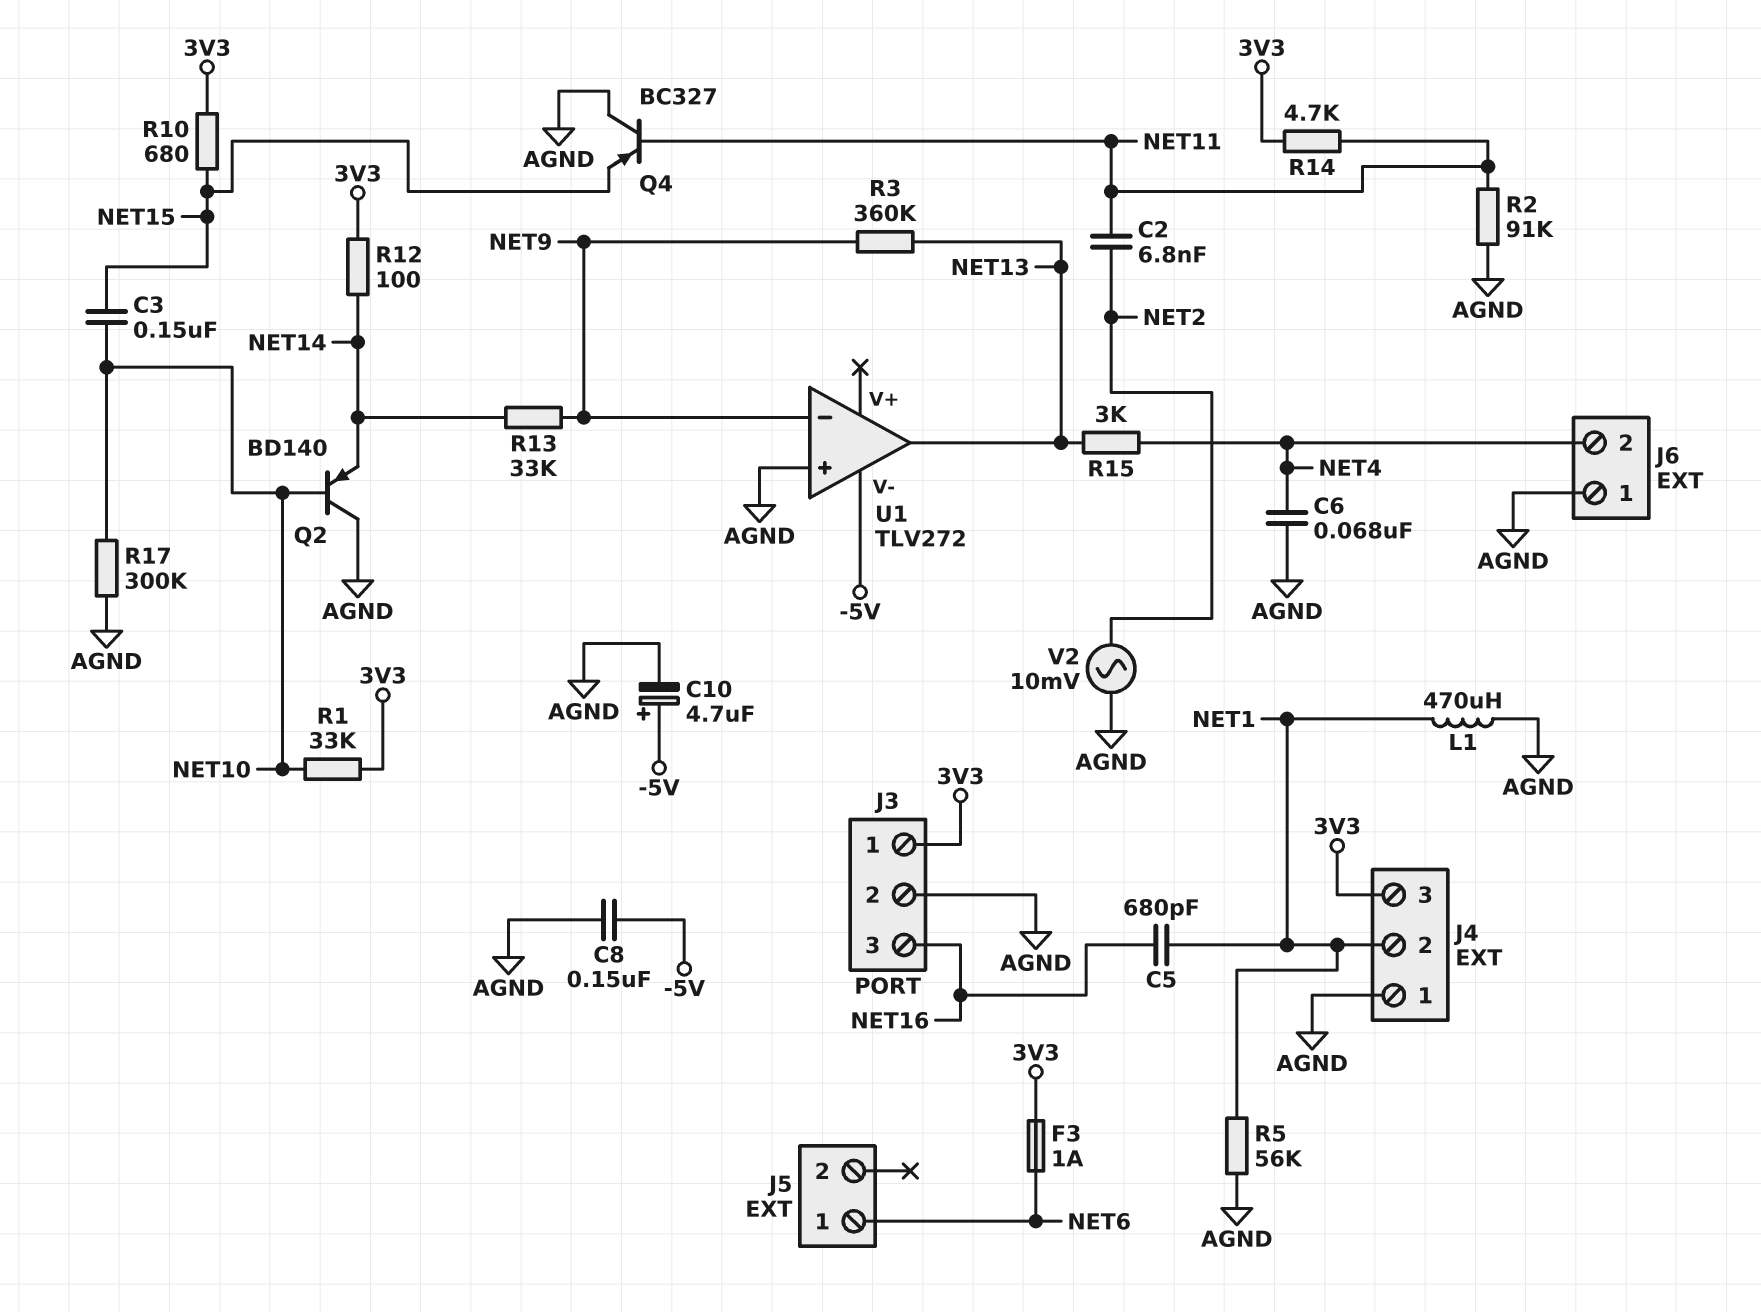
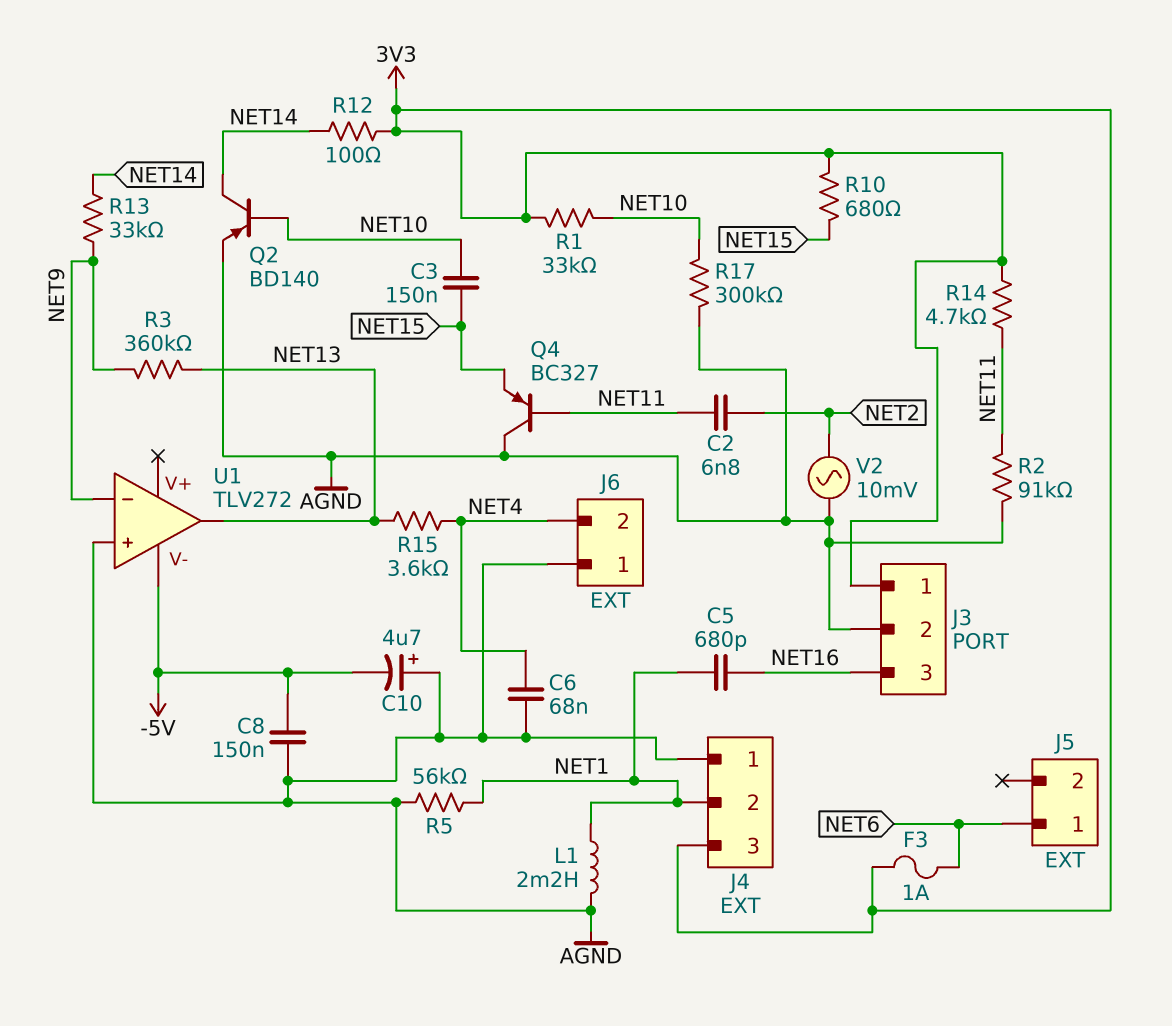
C10: 4.7uF (plus -5V, minus AGND) -> 4.7uF (plus AGND, minus -5V)
L1: 470uH (AGND, NET1) -> 2.2mH (AGND, NET1)
Q2: PNP BD140 (B NET10, C AGND, E NET14) -> PNP BD140 (B NET10, C NET14, E AGND)
R15: 3k (NET4, NET13) -> 3.6k (NET4, NET13)

